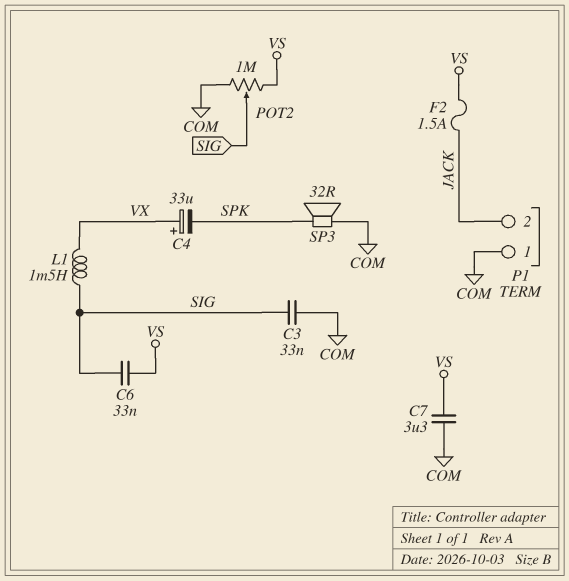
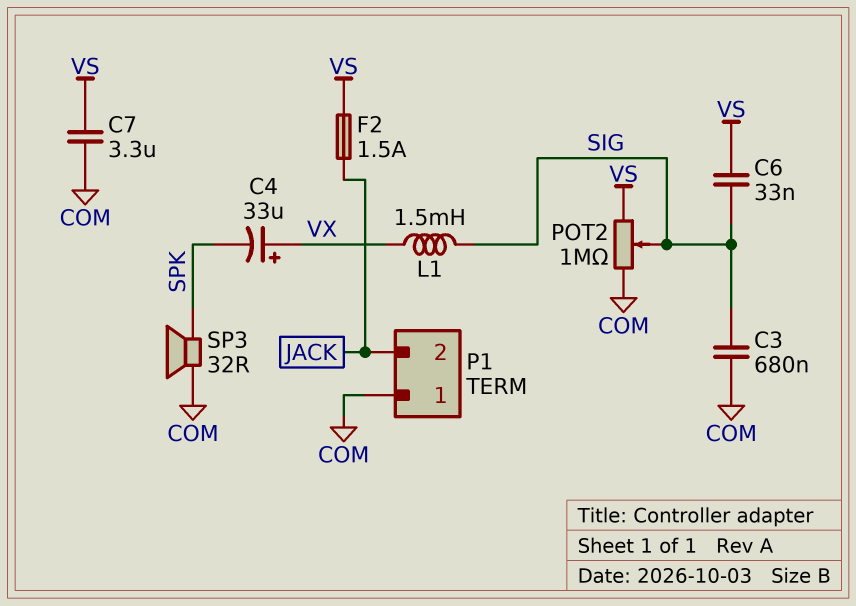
C3: 33nF (COM, SIG) -> 680nF (COM, SIG)

